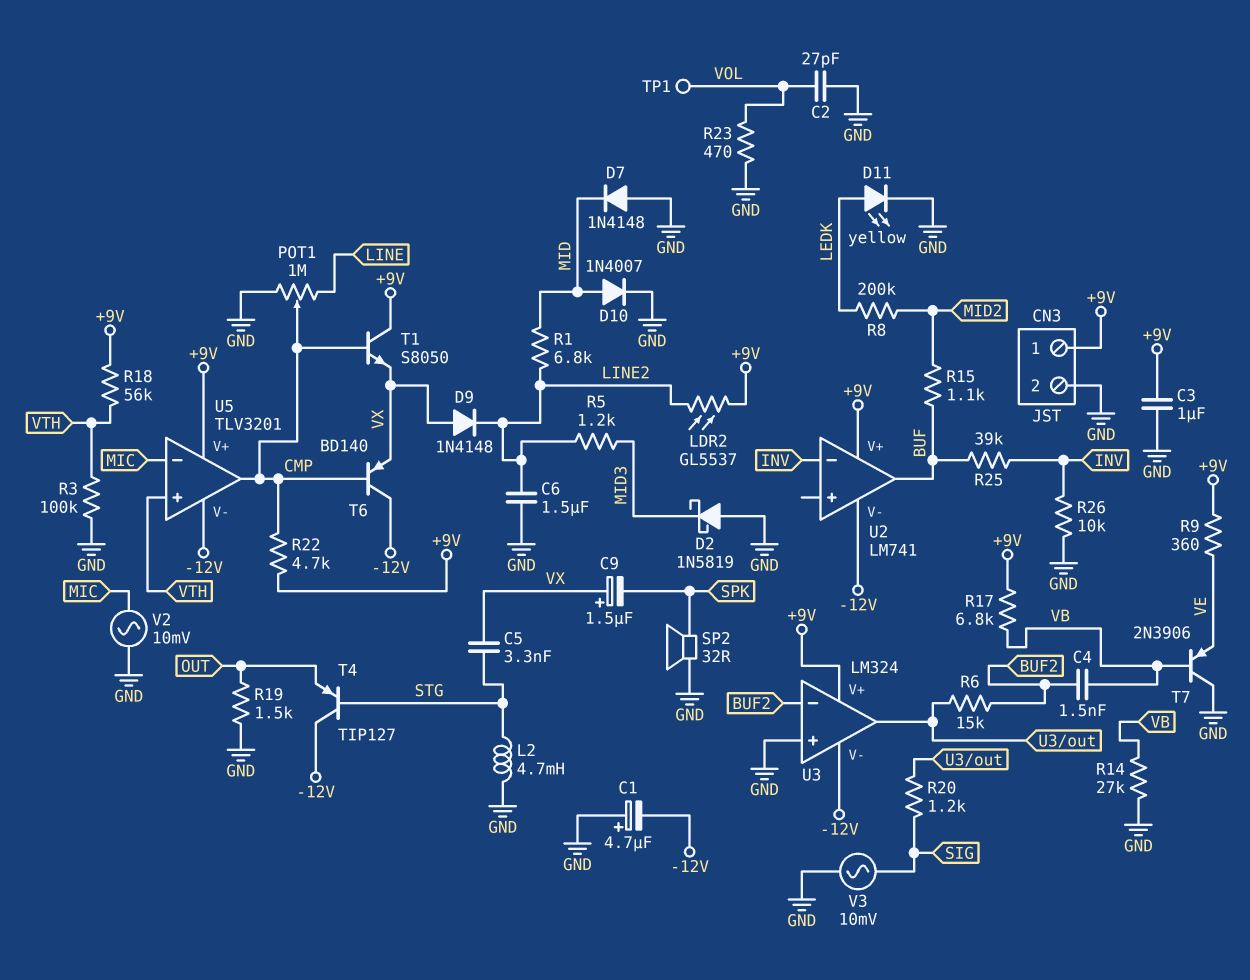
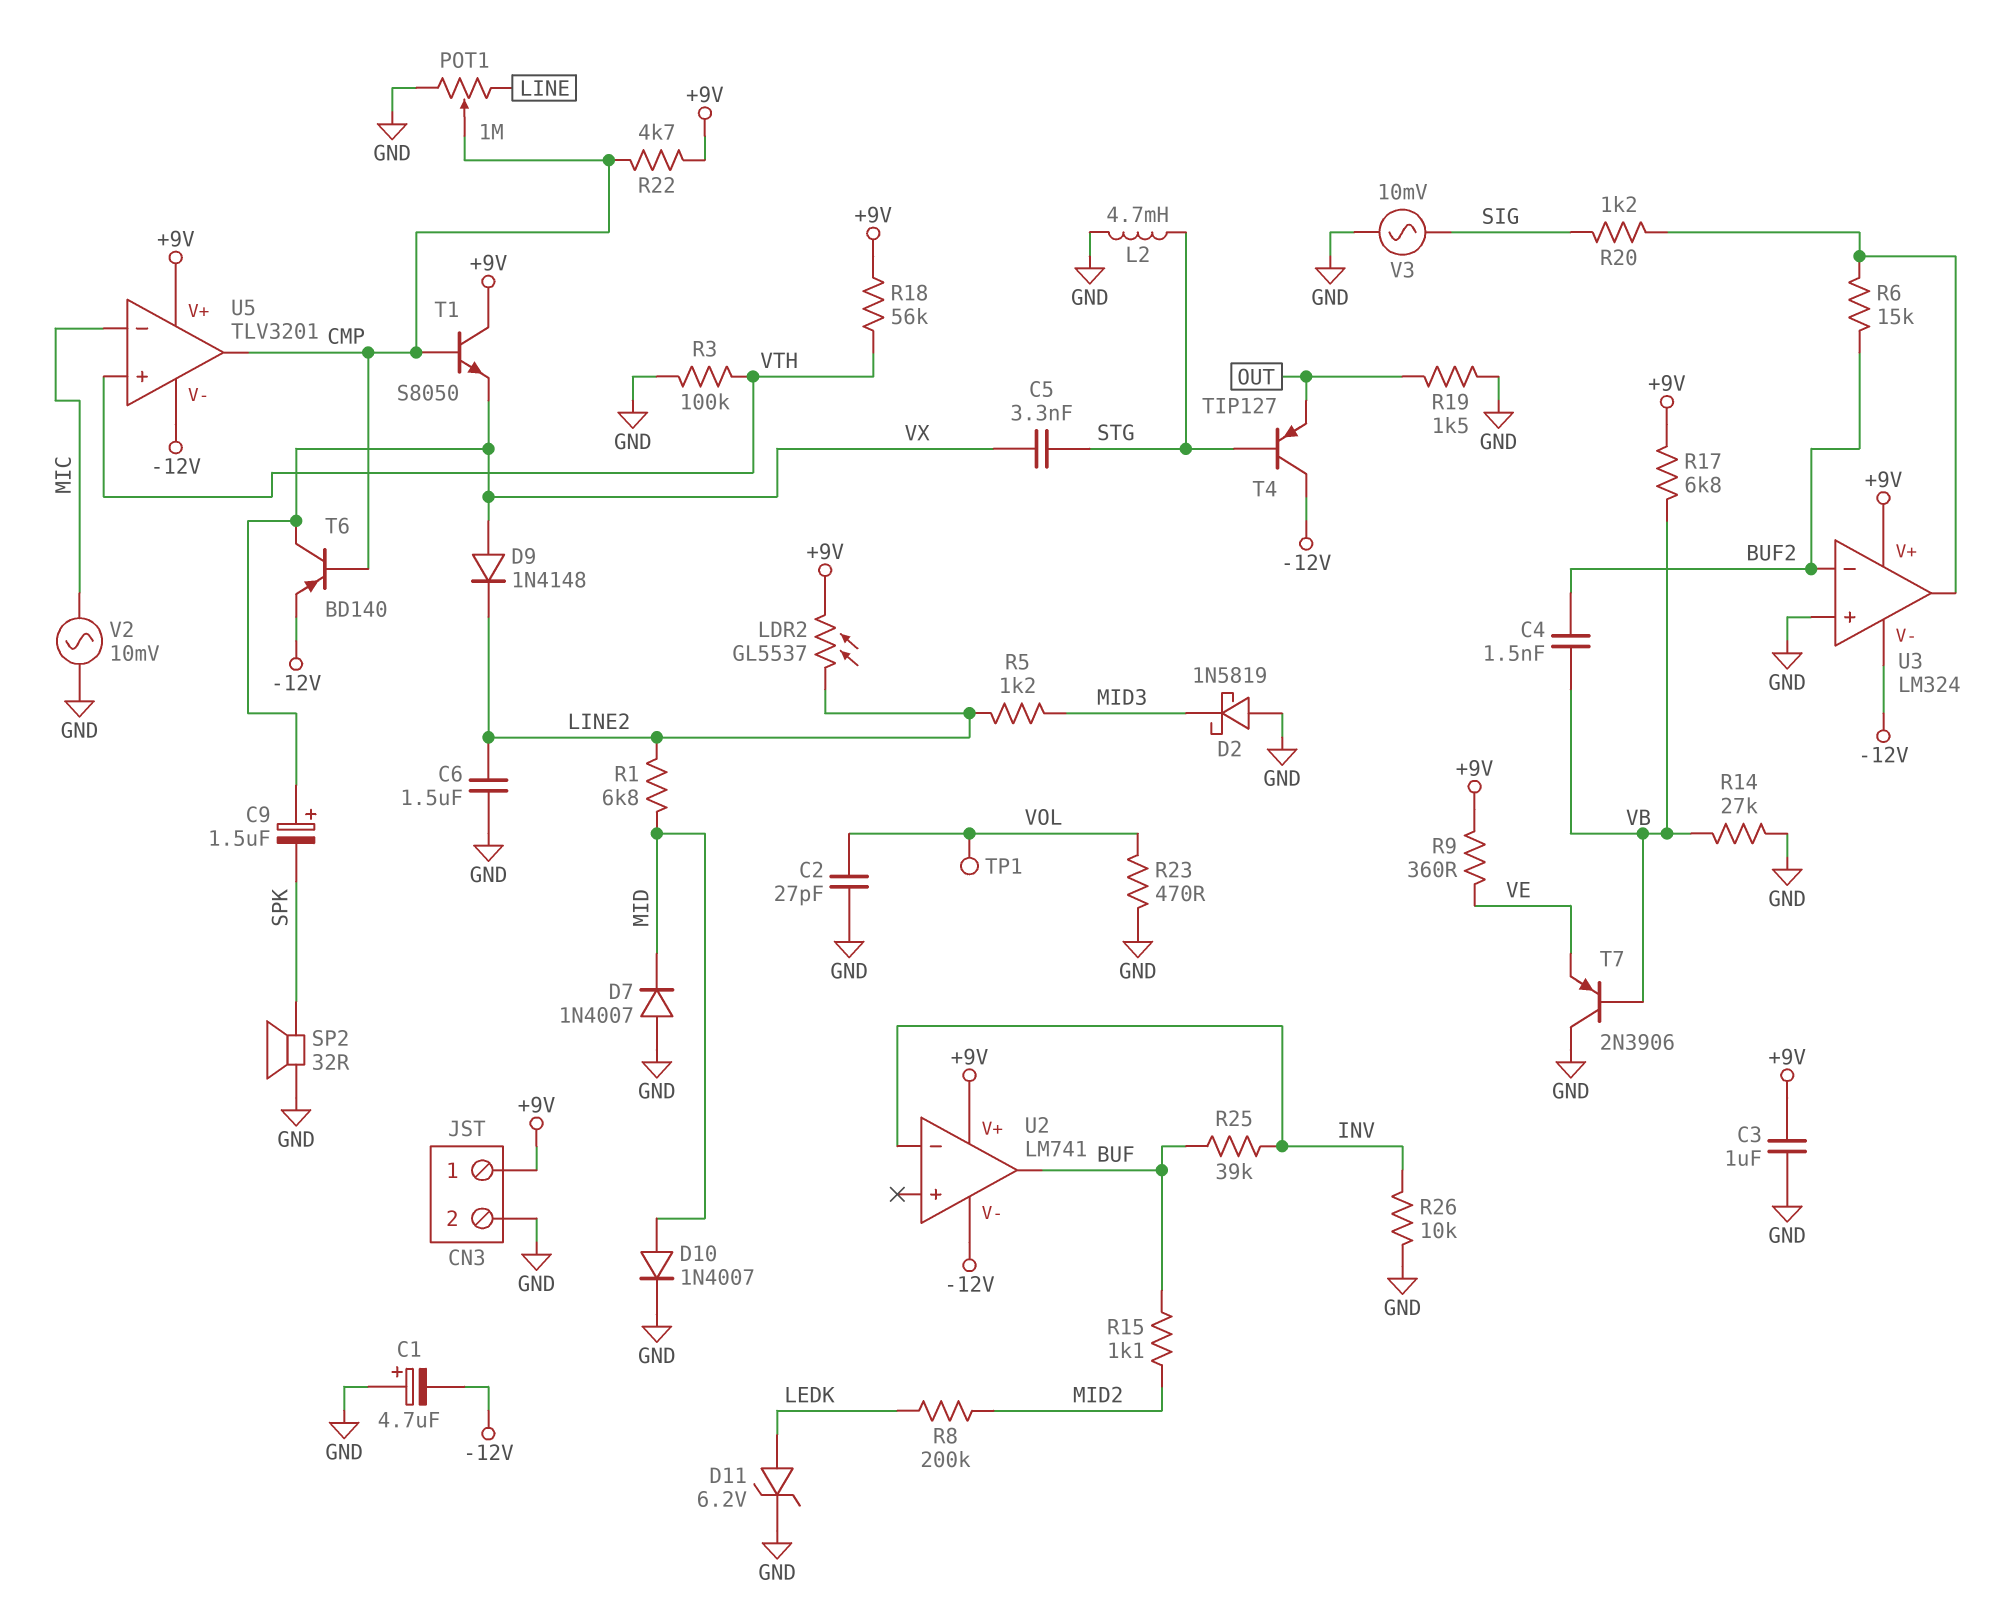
D7: diode 1N4148 (A GND, K MID) -> diode 1N4007 (A GND, K MID)
D11: LED yellow (A LEDK, K GND) -> zener 6.2V (A LEDK, K GND)
T6: PNP BD140 (B CMP, C -12V, E VX) -> PNP BD140 (B CMP, C VX, E -12V)

